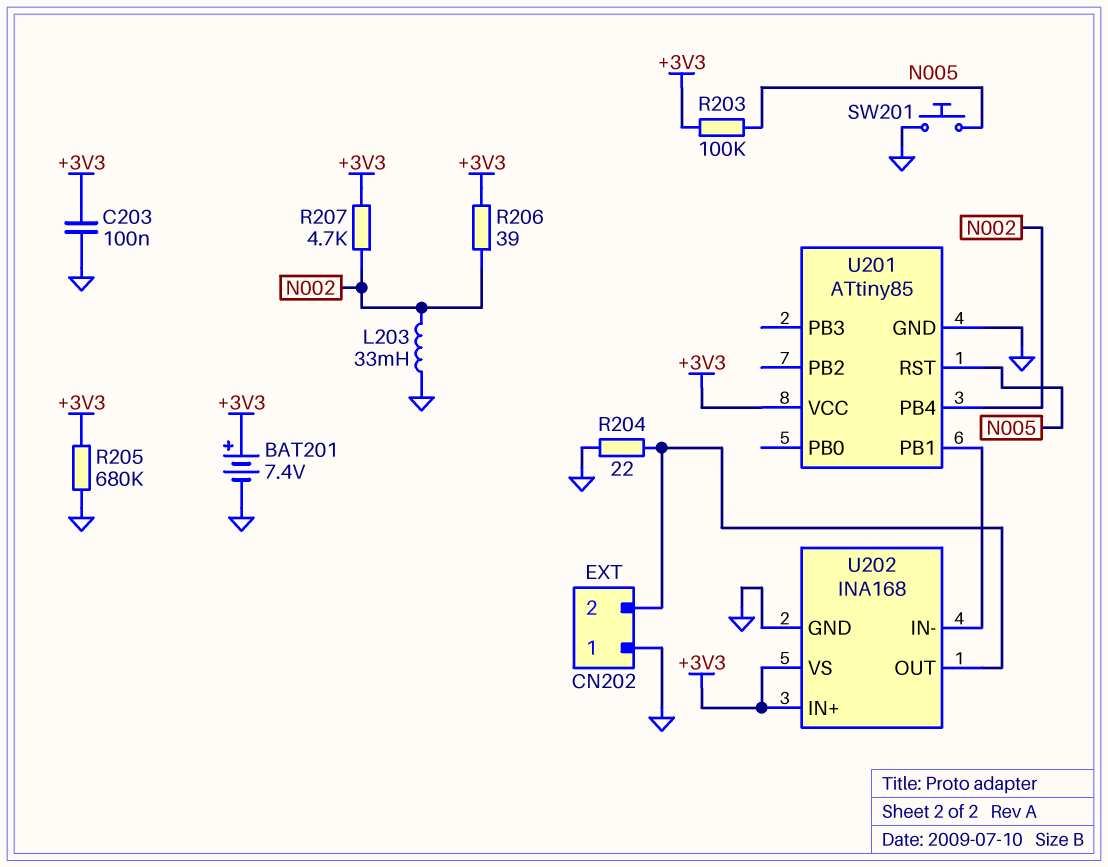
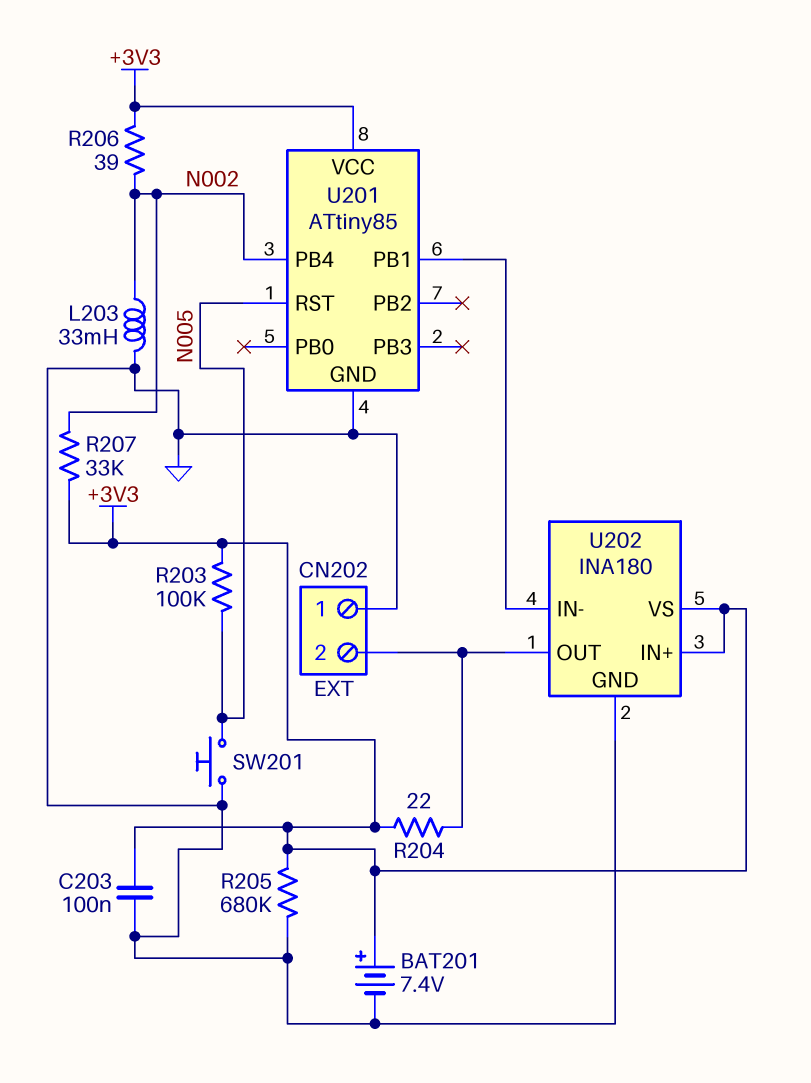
R204: 22 (CN202/2, GND) -> 22 (+3V3, CN202/2)
R207: 4.7k (+3V3, N002) -> 33k (+3V3, N002)
U202: INA168 -> INA180

